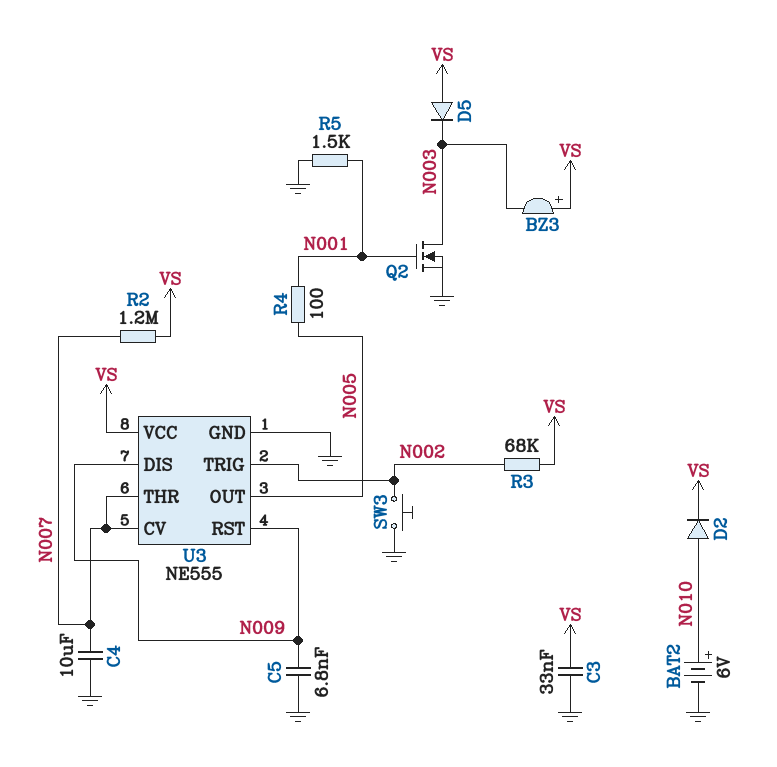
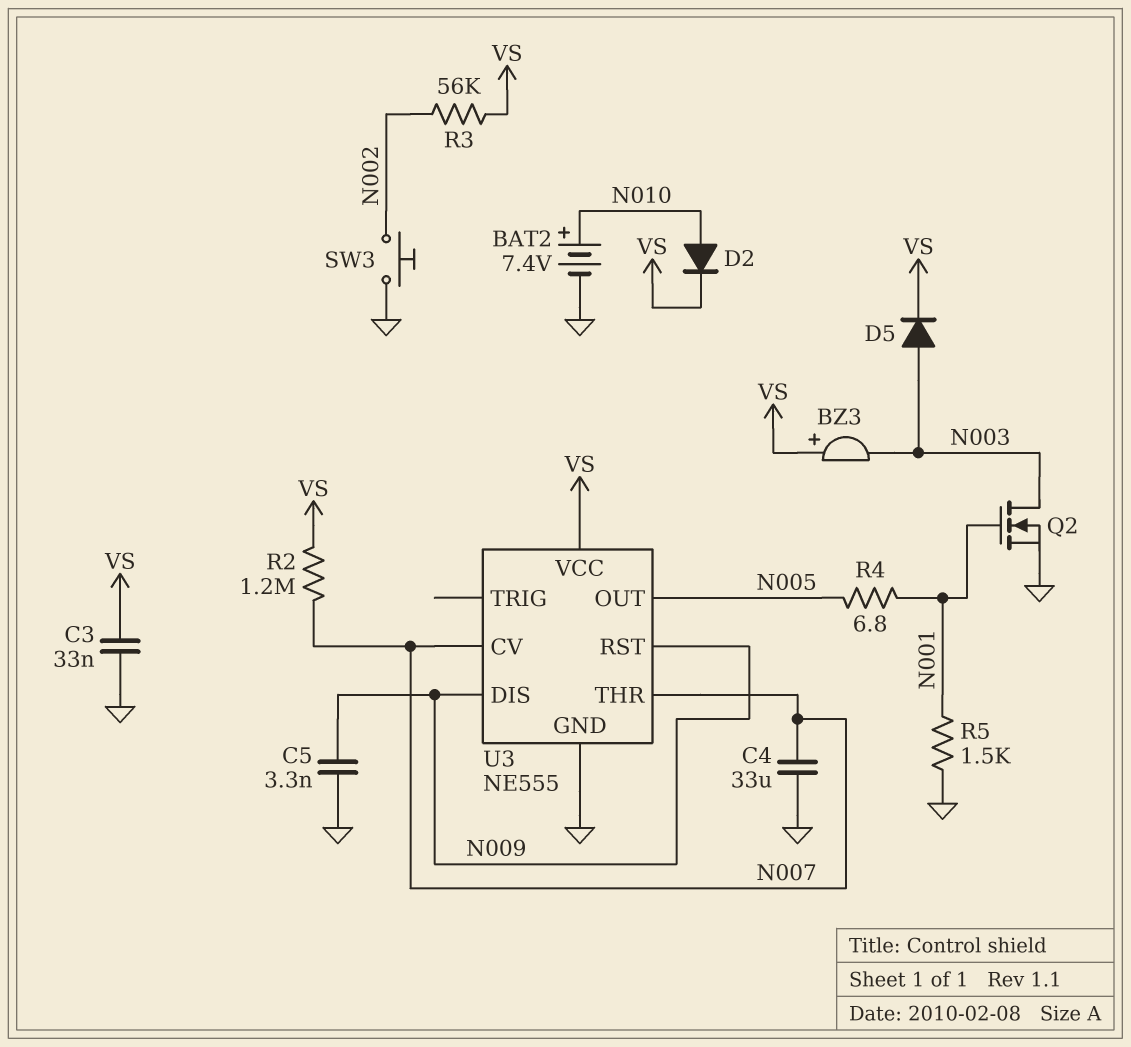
BAT2: 6V (plus N010, minus GND) -> 7.4V (plus N010, minus GND)
C4: 10uF (GND, N007) -> 33uF (GND, N007)
C5: 6.8nF (GND, N009) -> 3.3nF (GND, N009)
D5: diode (A VS, K N003) -> diode (A N003, K VS)
R3: 68k (N002, VS) -> 56k (N002, VS)
R4: 100 (N001, N005) -> 6.8 (N001, N005)
U3 pin TRIG: N002 -> none

